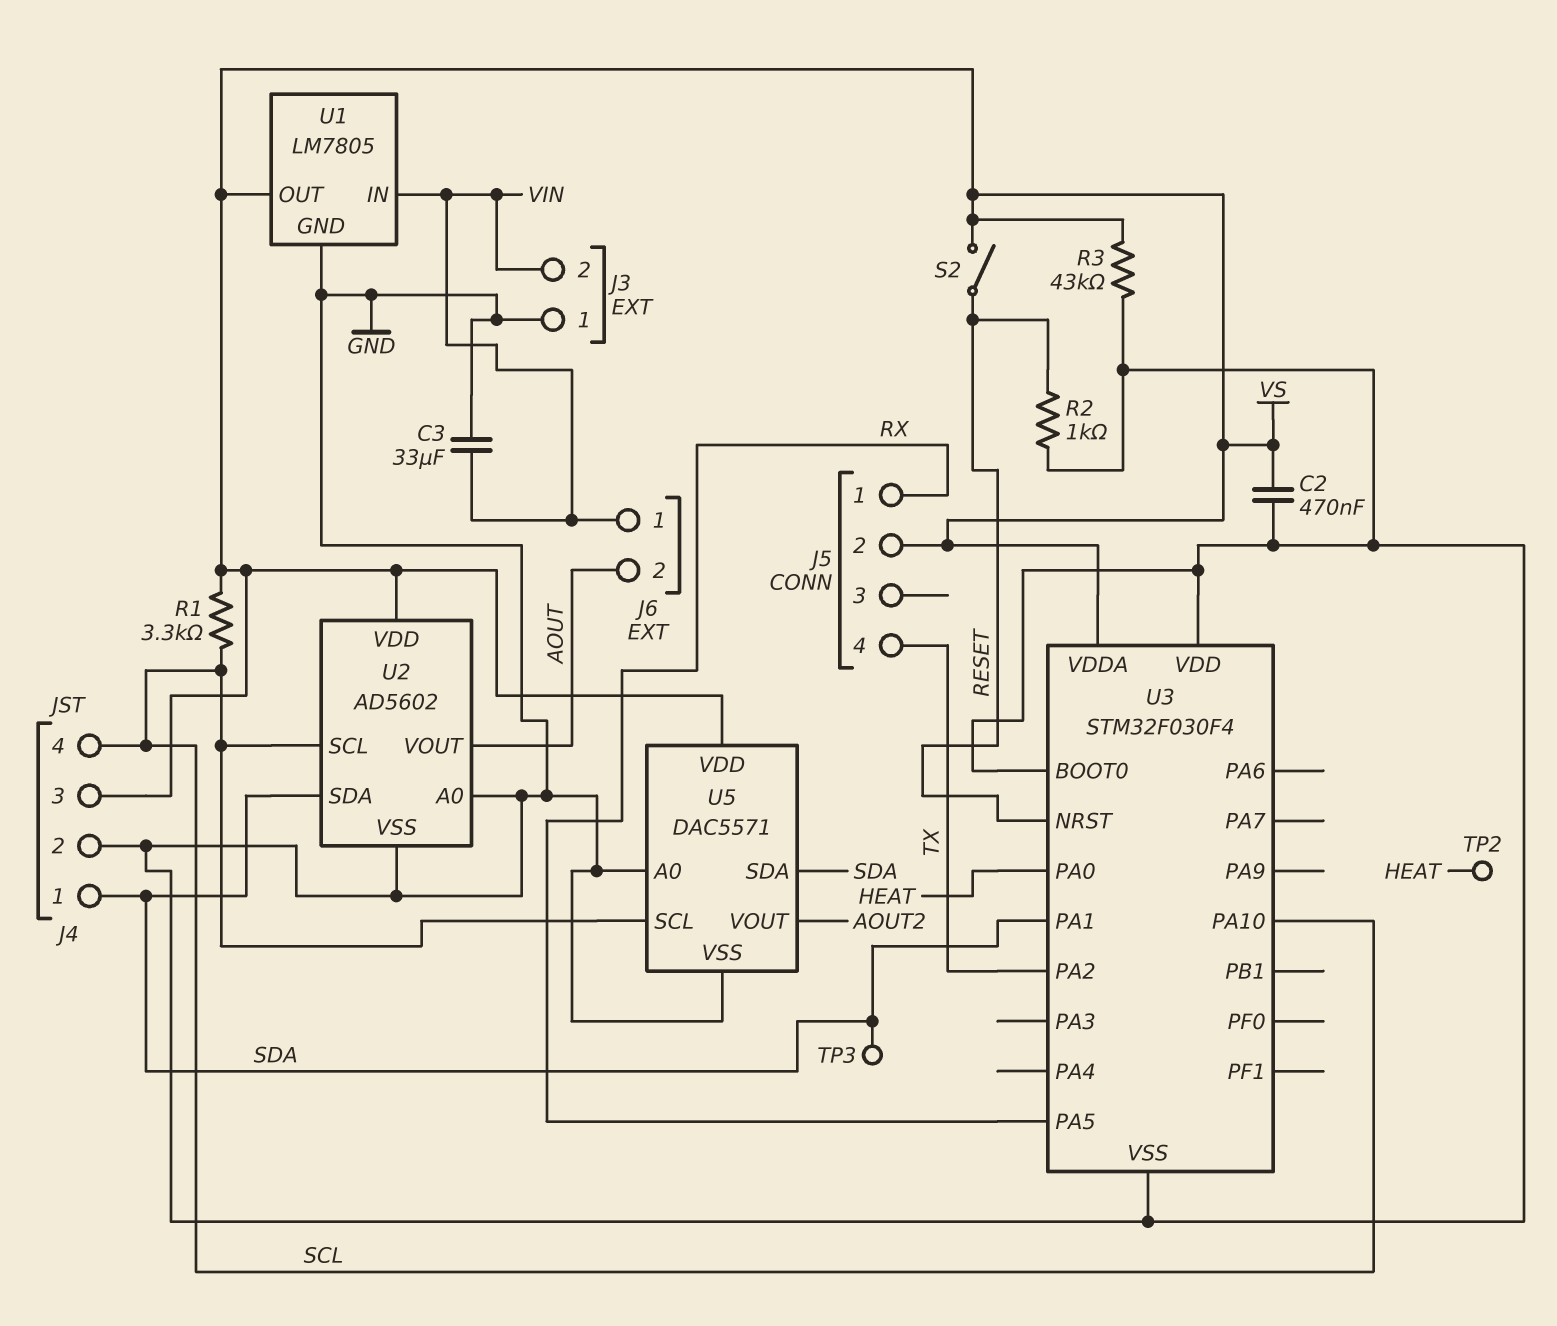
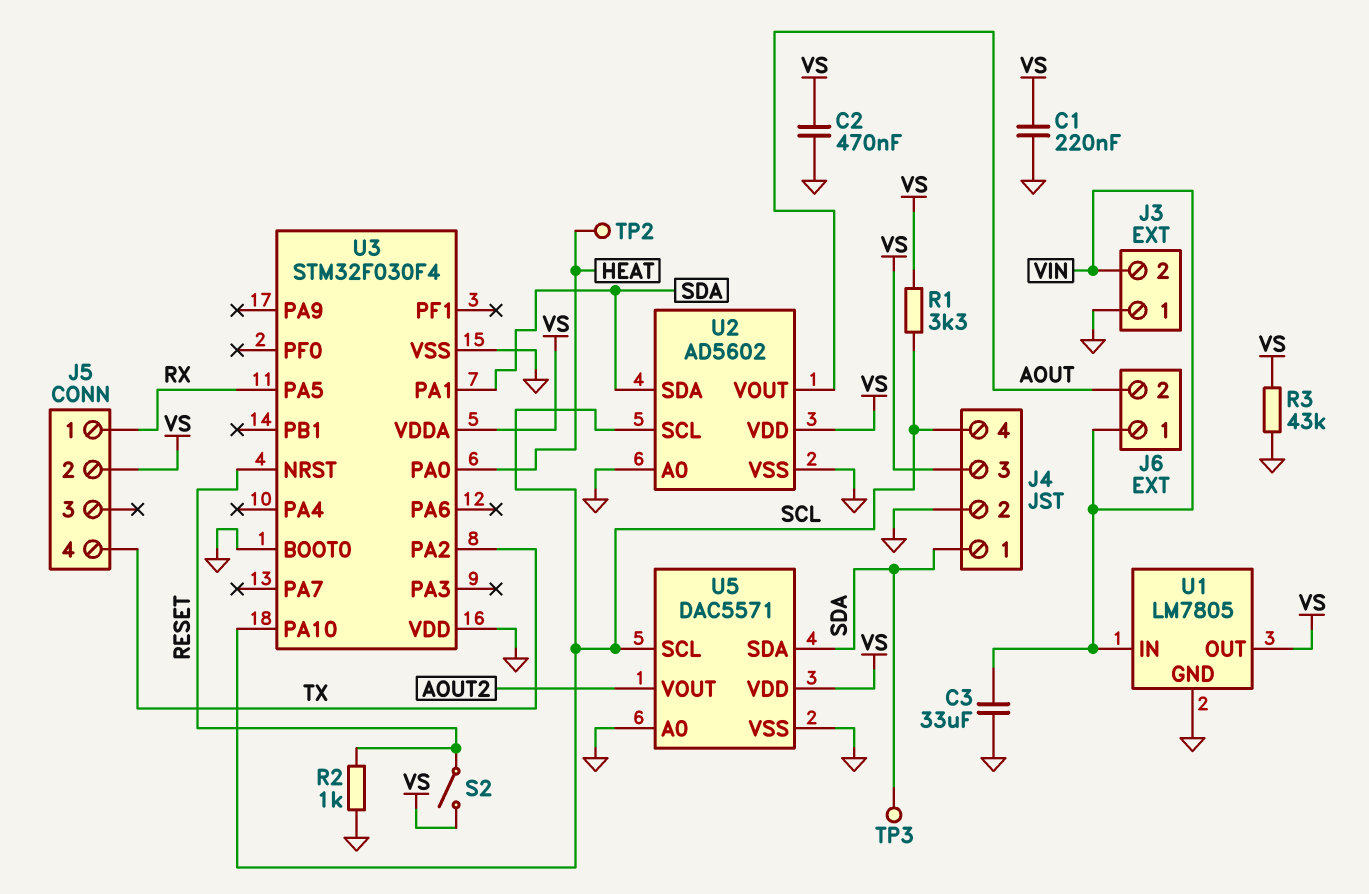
C1: none -> 220nF (GND, VS)

